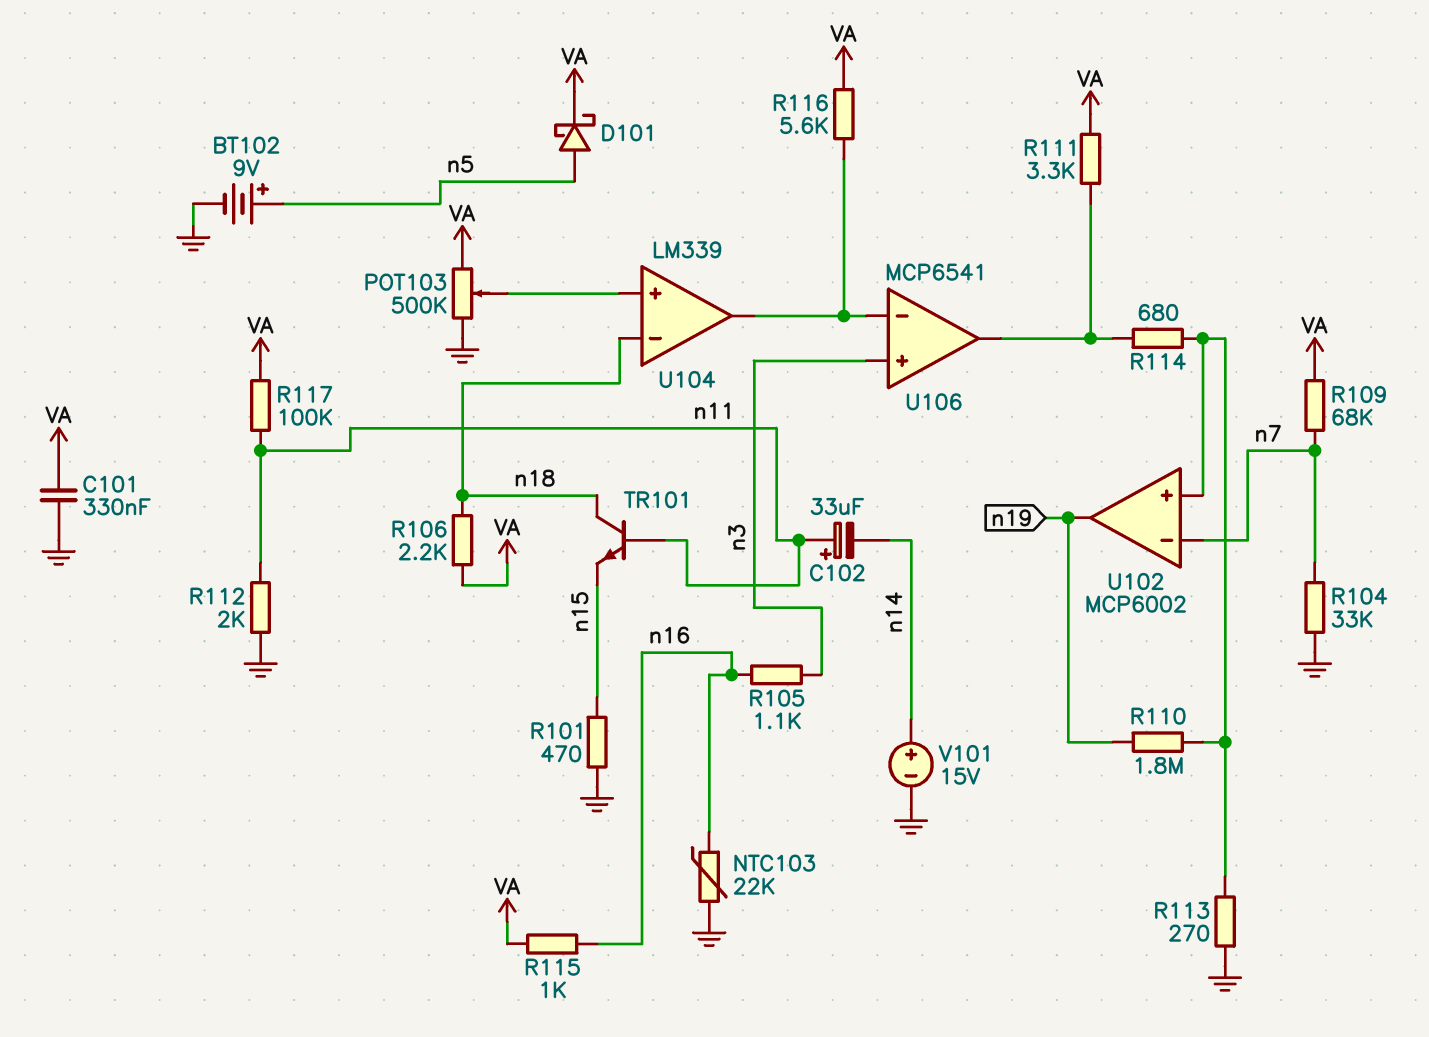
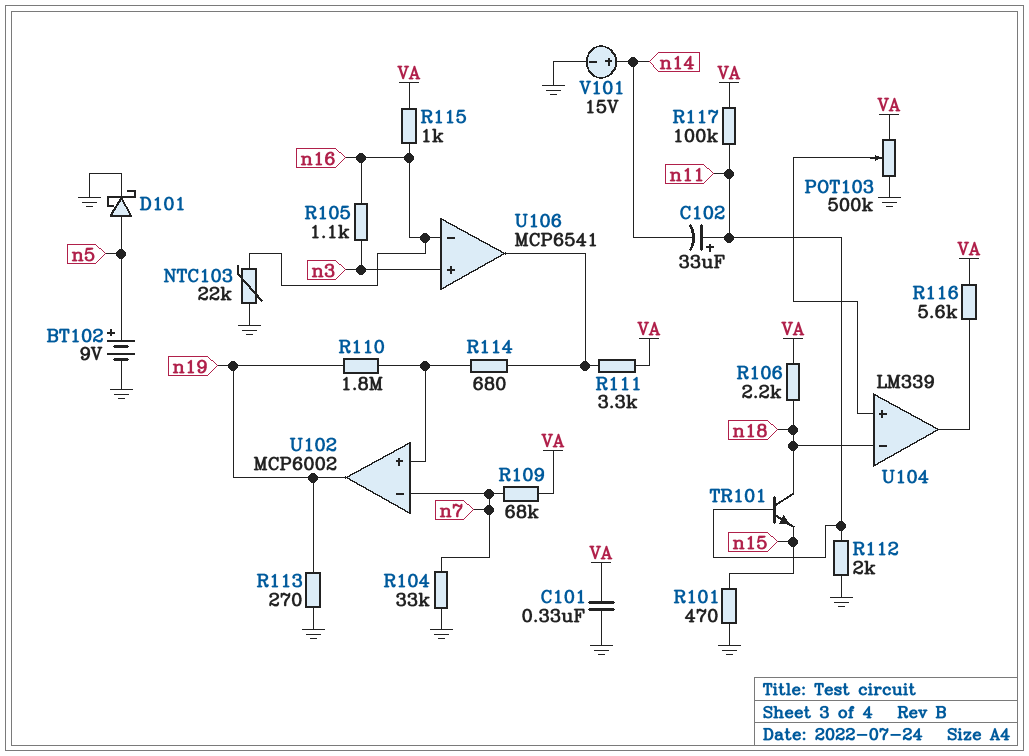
D101: schottky (A n5, K VA) -> schottky (A n5, K GND)
R113: 270 (GND, U102/in+) -> 270 (GND, n19)
U106 pin in-: U104/out -> n16

